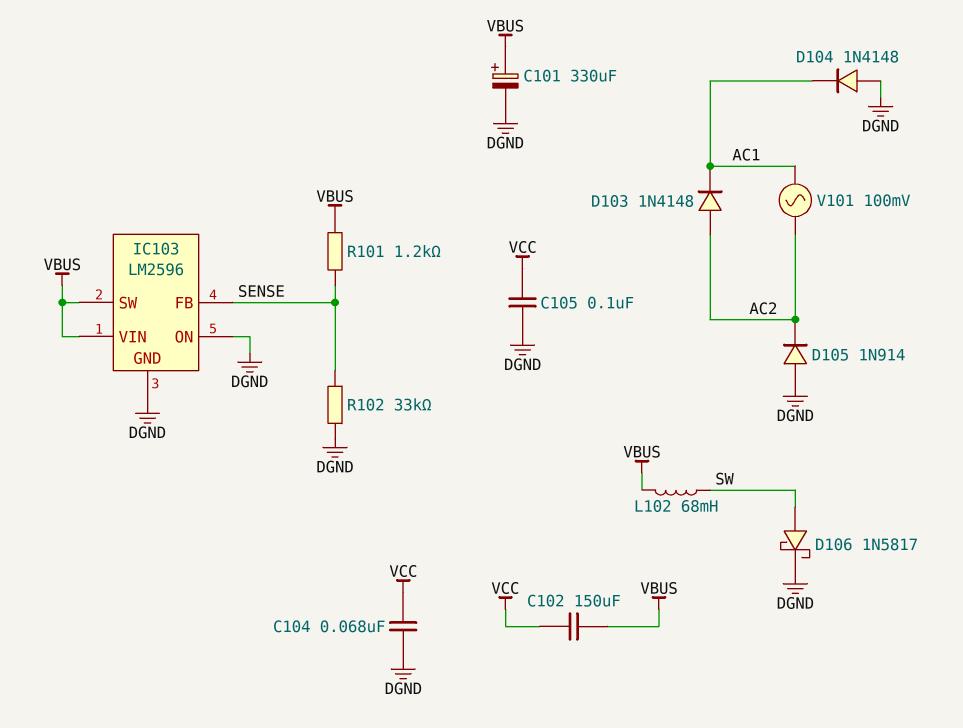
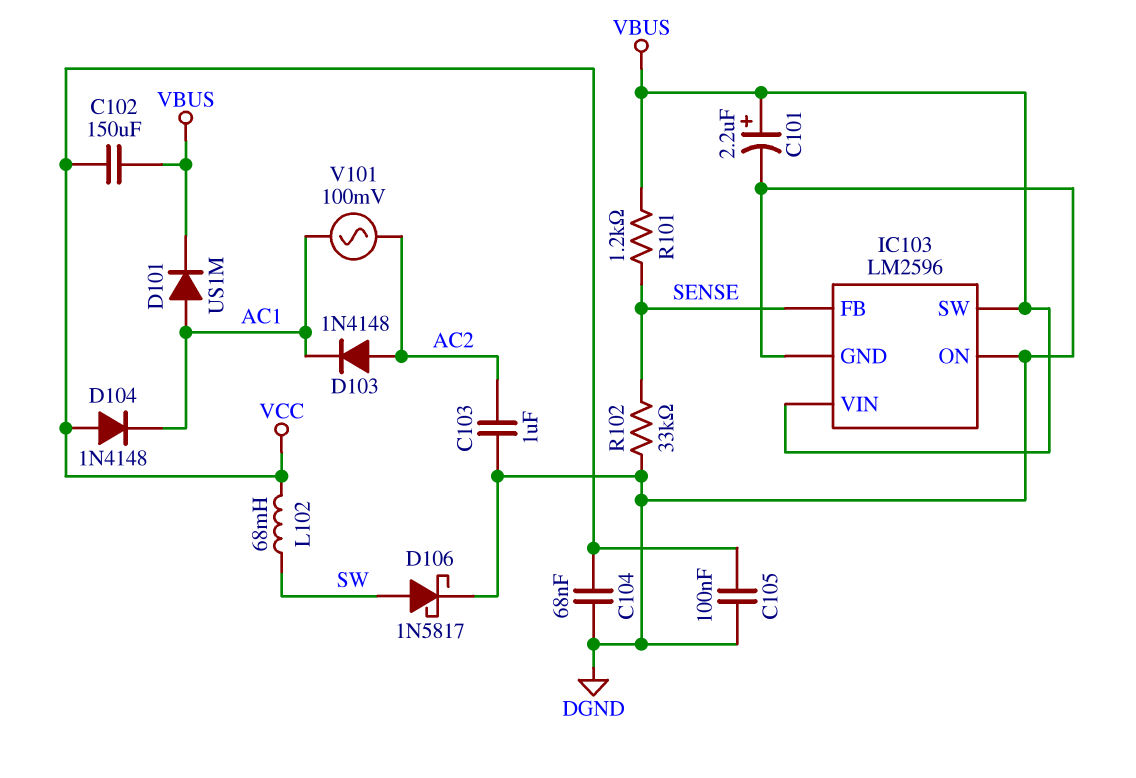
C101: 330uF (plus VBUS, minus DGND) -> 2.2uF (plus VBUS, minus DGND)
C103: none -> 1uF (AC2, DGND)
D101: none -> diode US1M (A AC1, K VBUS)
D104: diode 1N4148 (A DGND, K AC1) -> diode 1N4148 (A VCC, K AC1)
D105: diode 1N914 (A DGND, K AC2) -> none
L102: 68mH (SW, VBUS) -> 68mH (SW, VCC)

